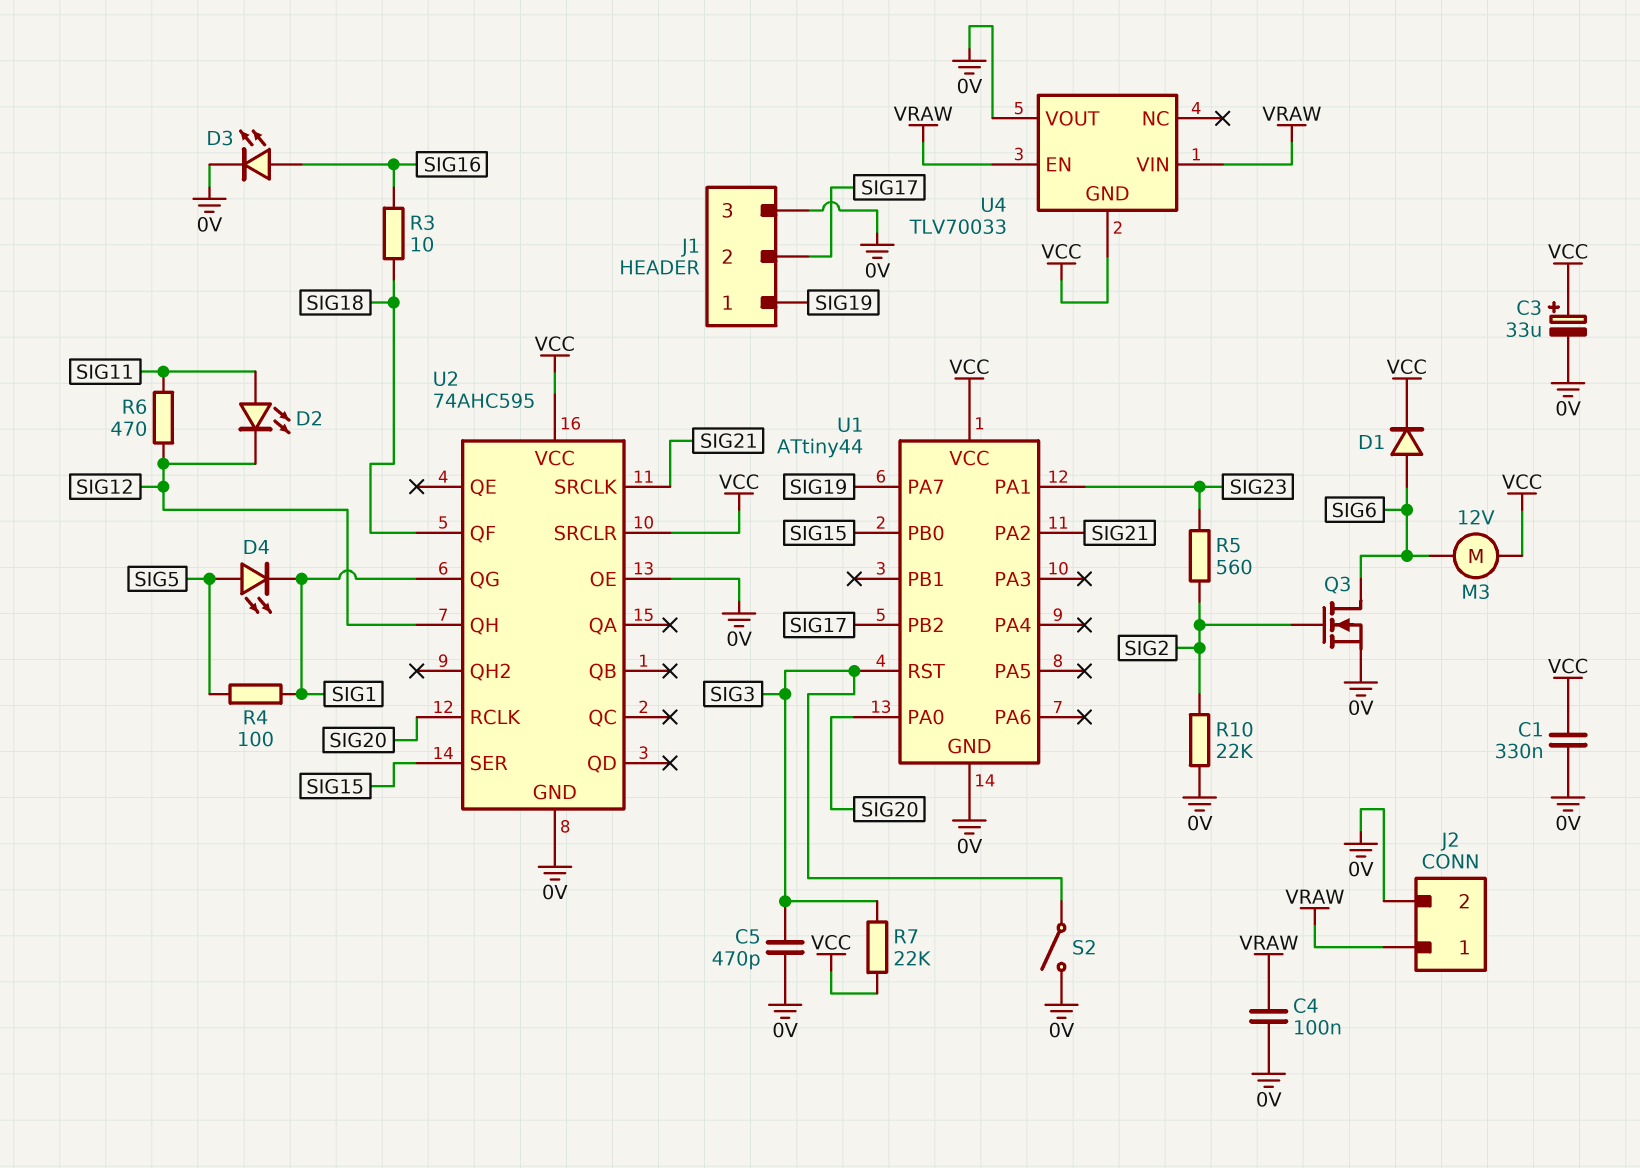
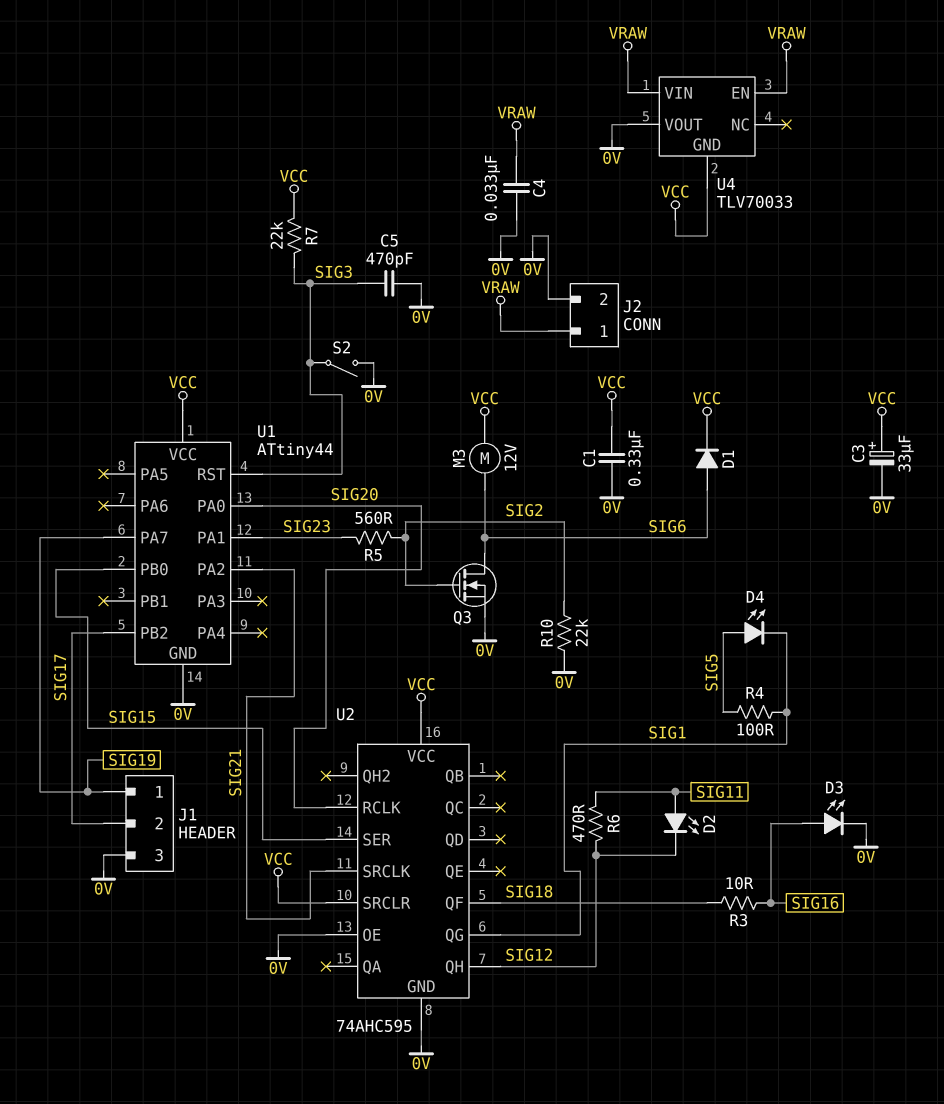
C4: 100nF (0V, VRAW) -> 33nF (0V, VRAW)

